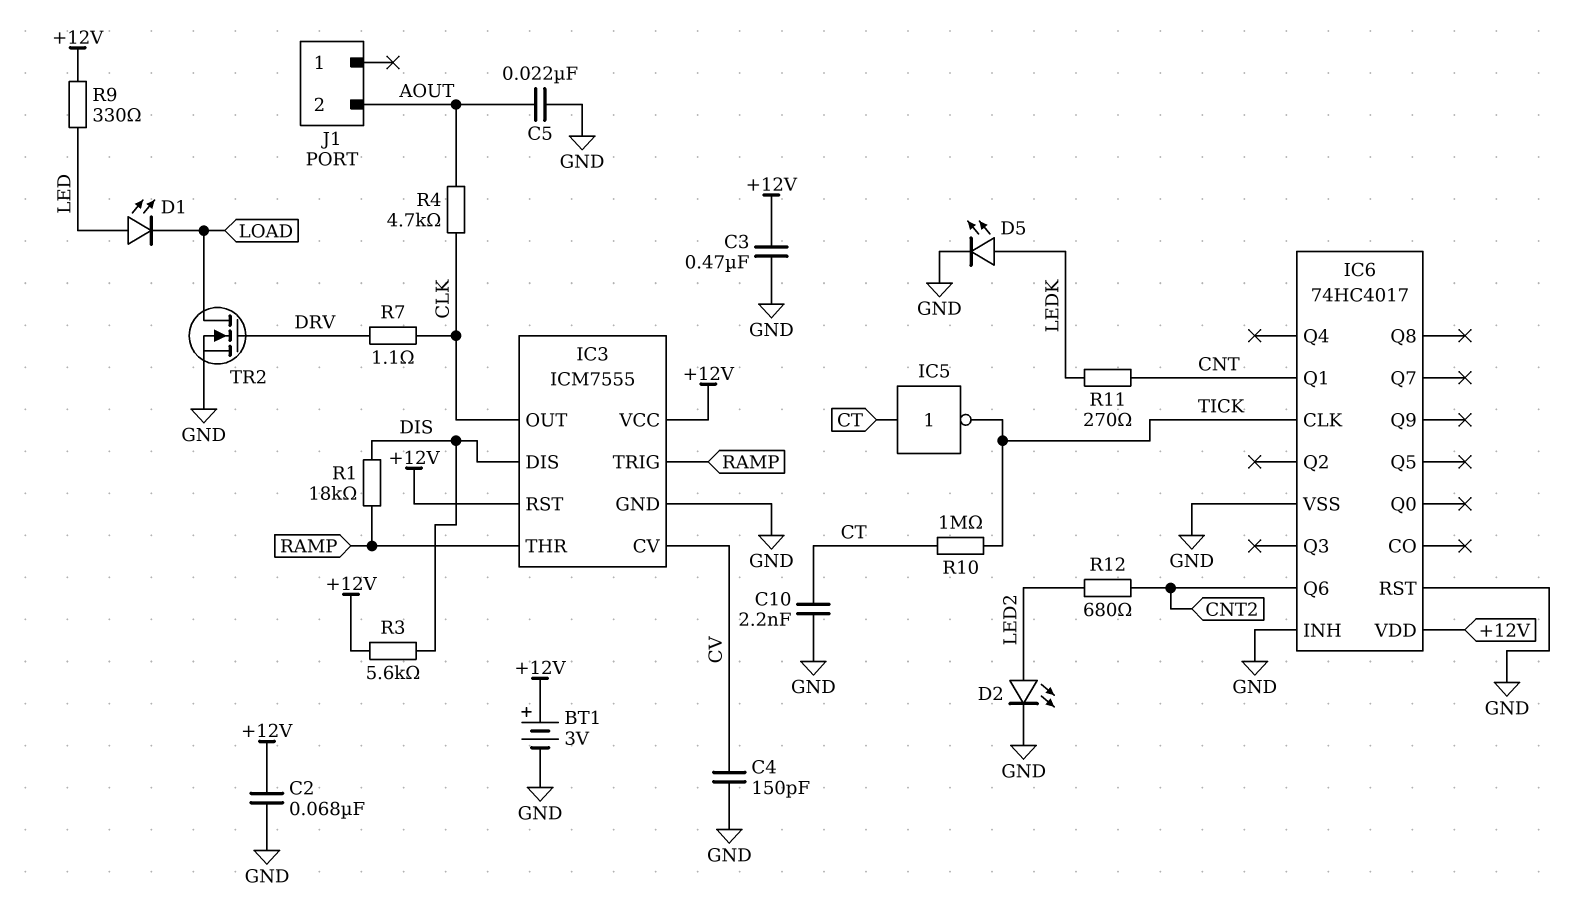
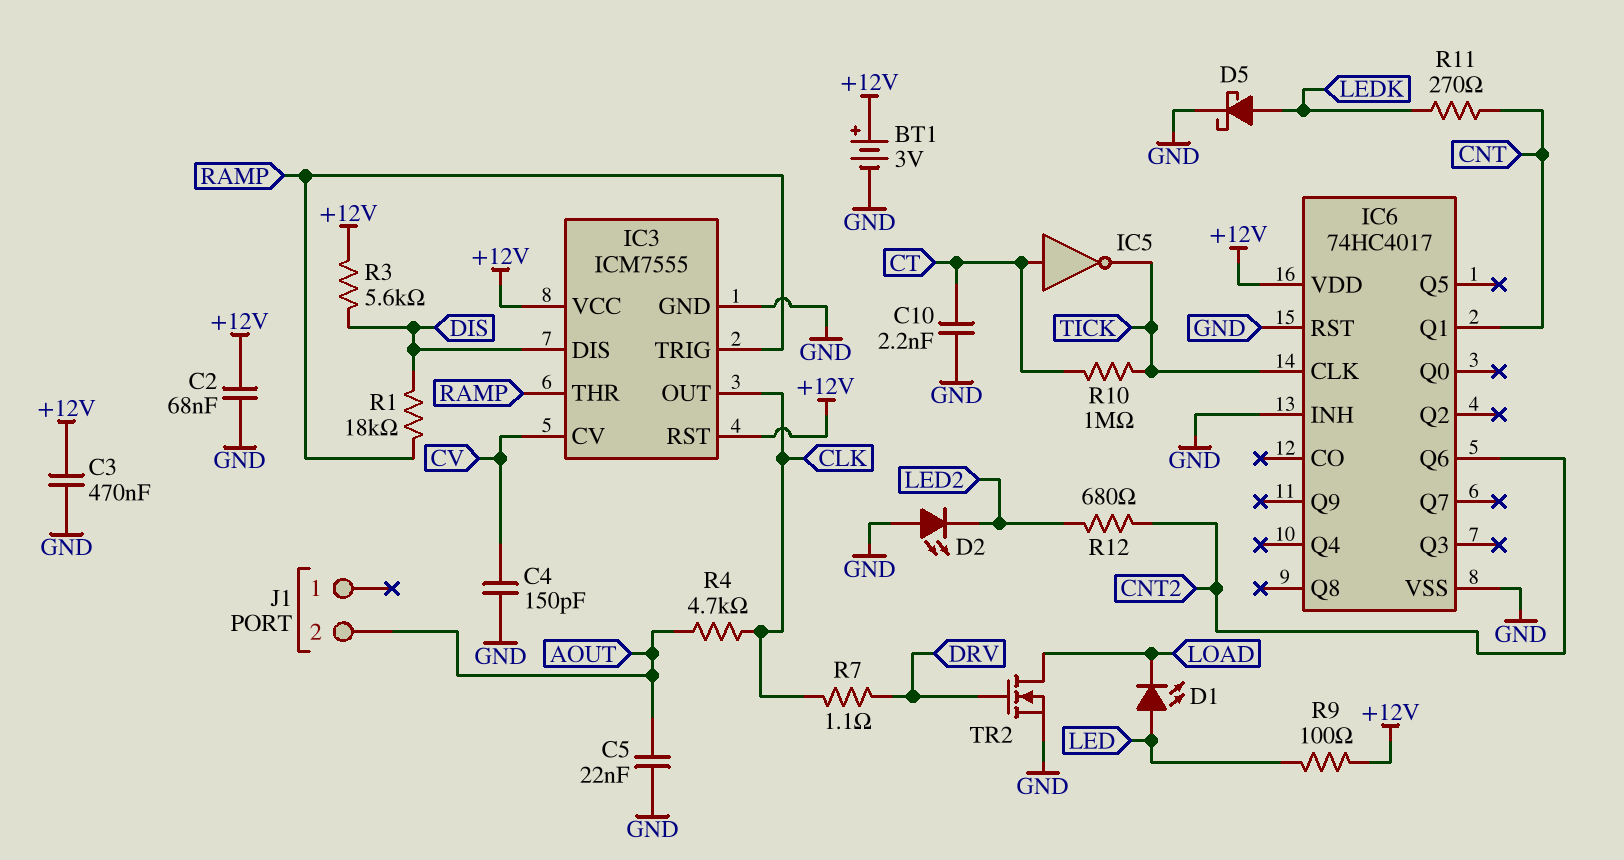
D2: LED (A LED2, K GND) -> LED (A GND, K LED2)
D5: LED (A LEDK, K GND) -> schottky (A LEDK, K GND)
R9: 330 (+12V, LED) -> 100 (+12V, LED)

